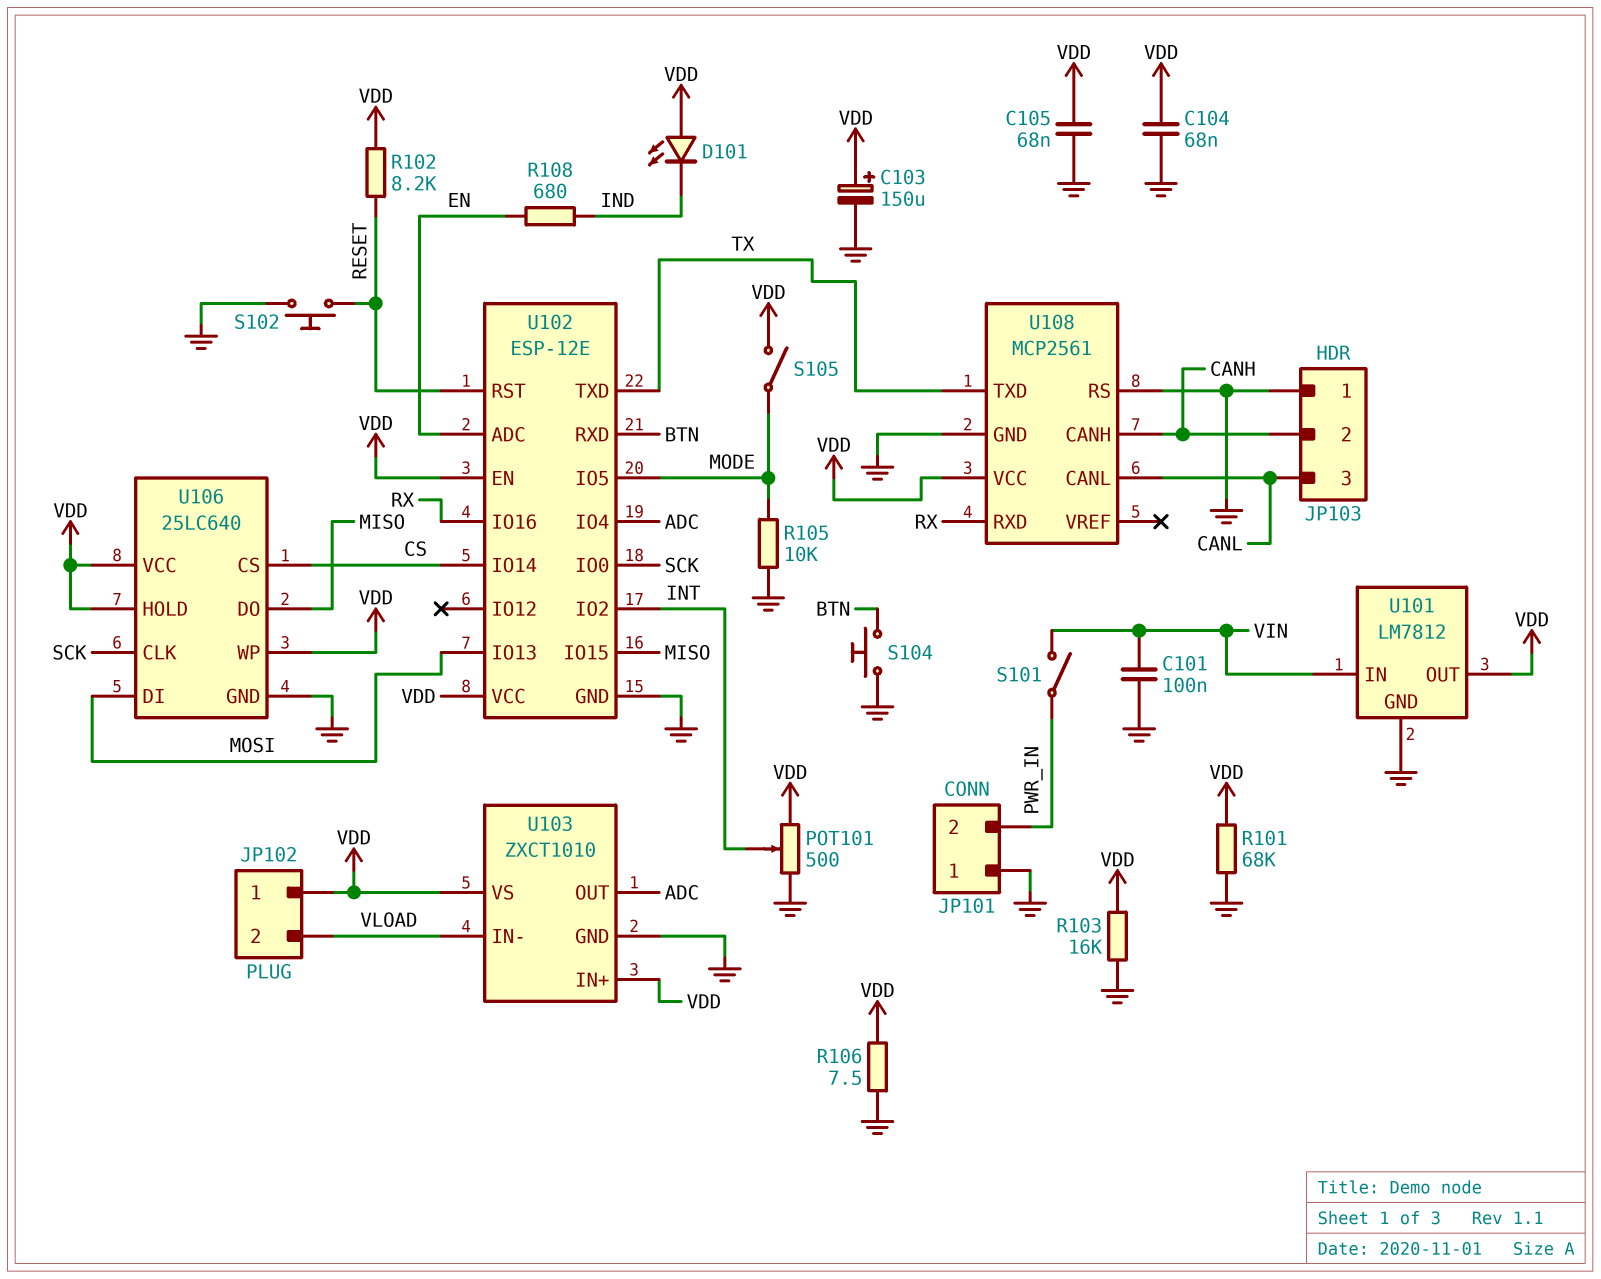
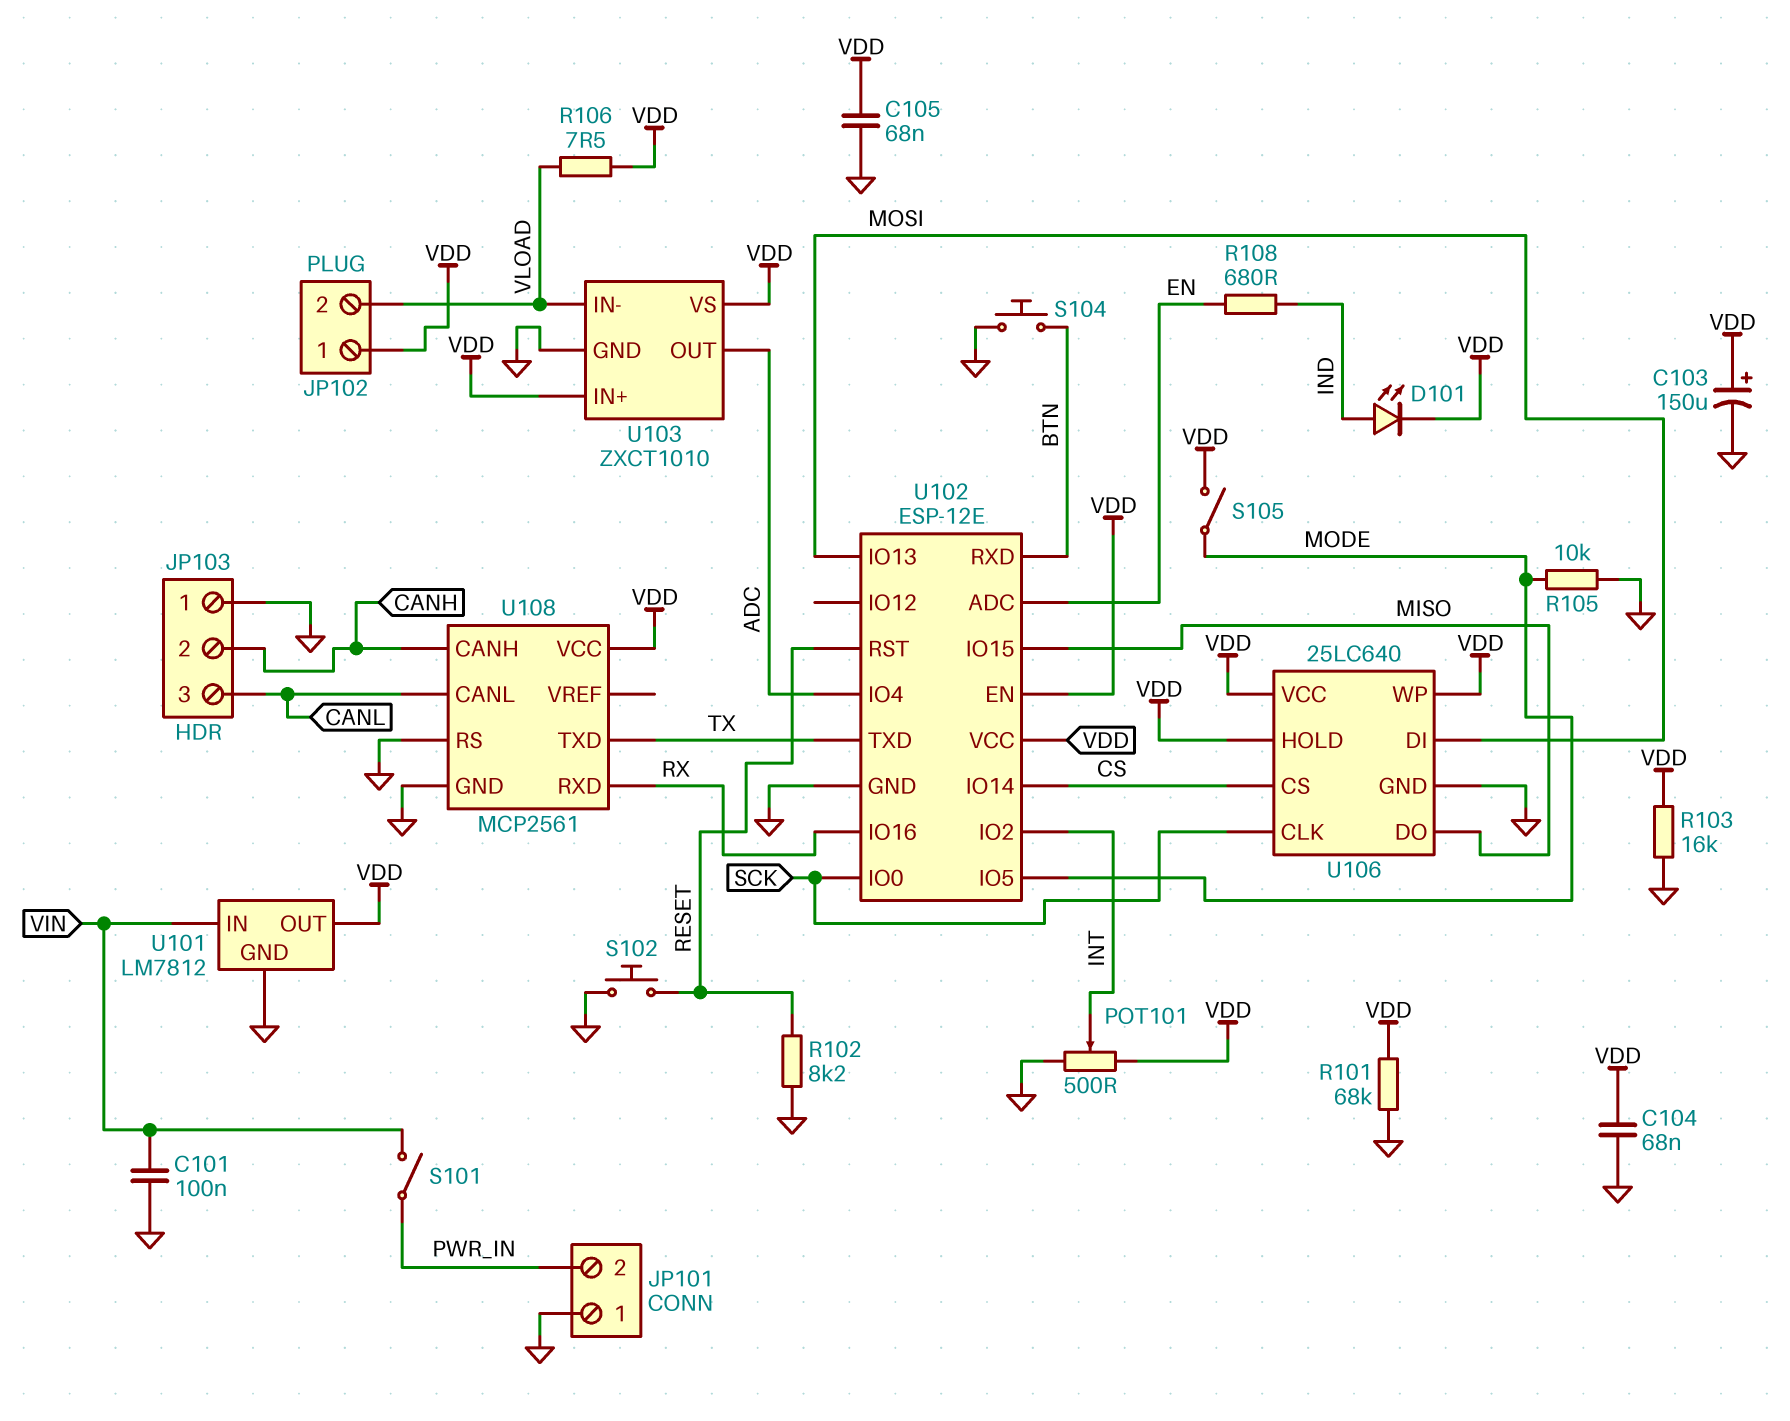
D101: LED (A VDD, K IND) -> LED (A IND, K VDD)
R102: 8.2k (RESET, VDD) -> 8.2k (GND, RESET)
R106: 7.5 (GND, VDD) -> 7.5 (VDD, VLOAD)

